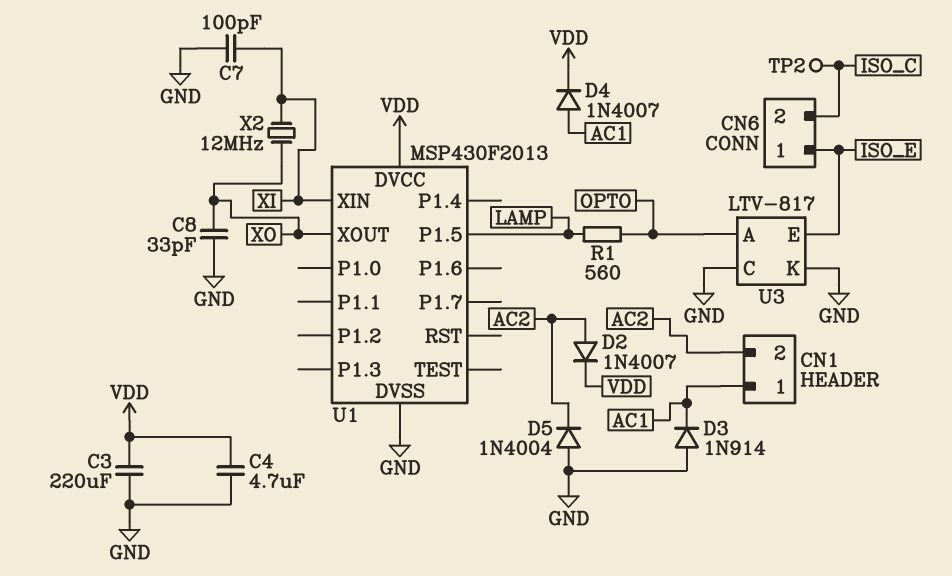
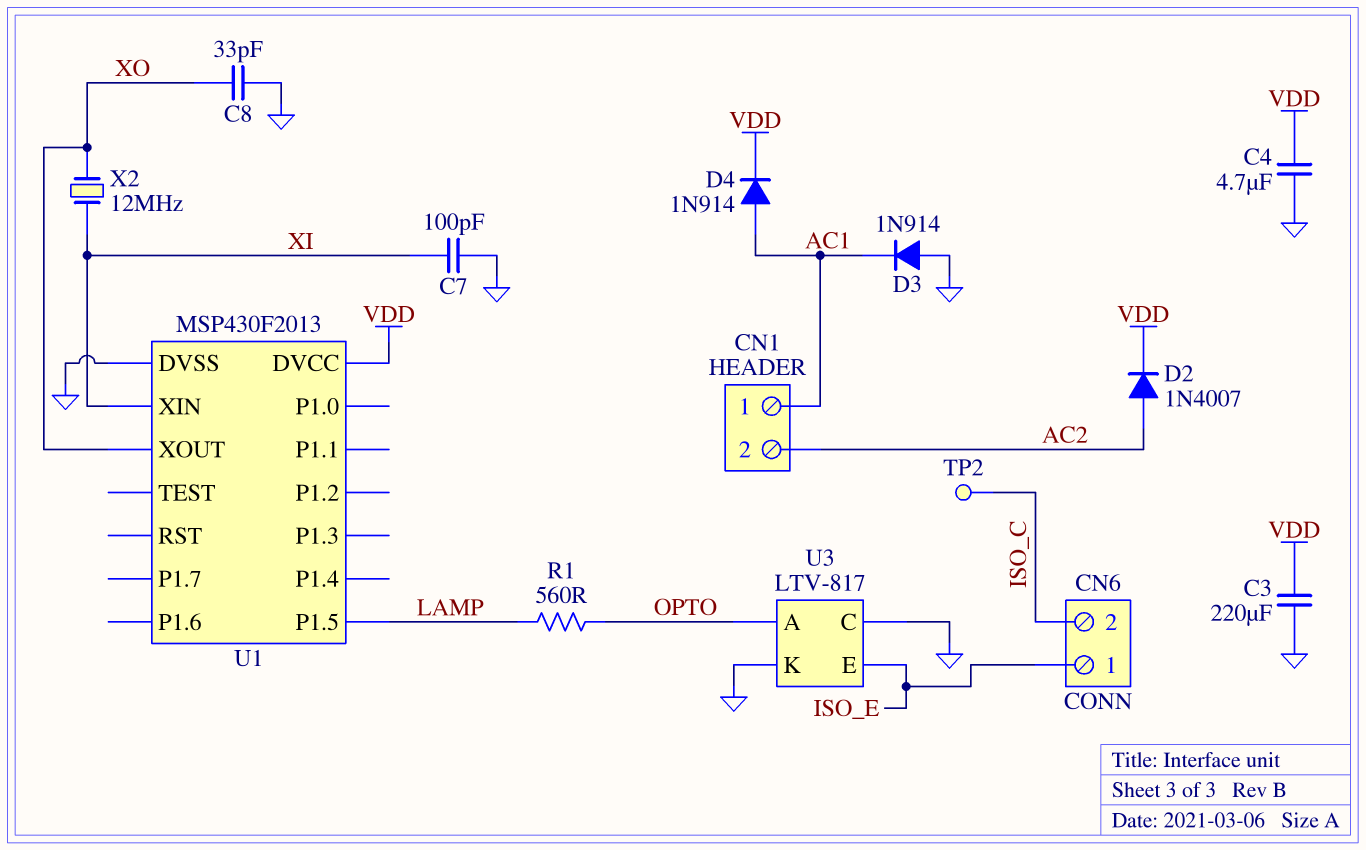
D4: diode 1N4007 (A AC1, K VDD) -> diode 1N914 (A AC1, K VDD)
D5: diode 1N4004 (A GND, K AC2) -> none

